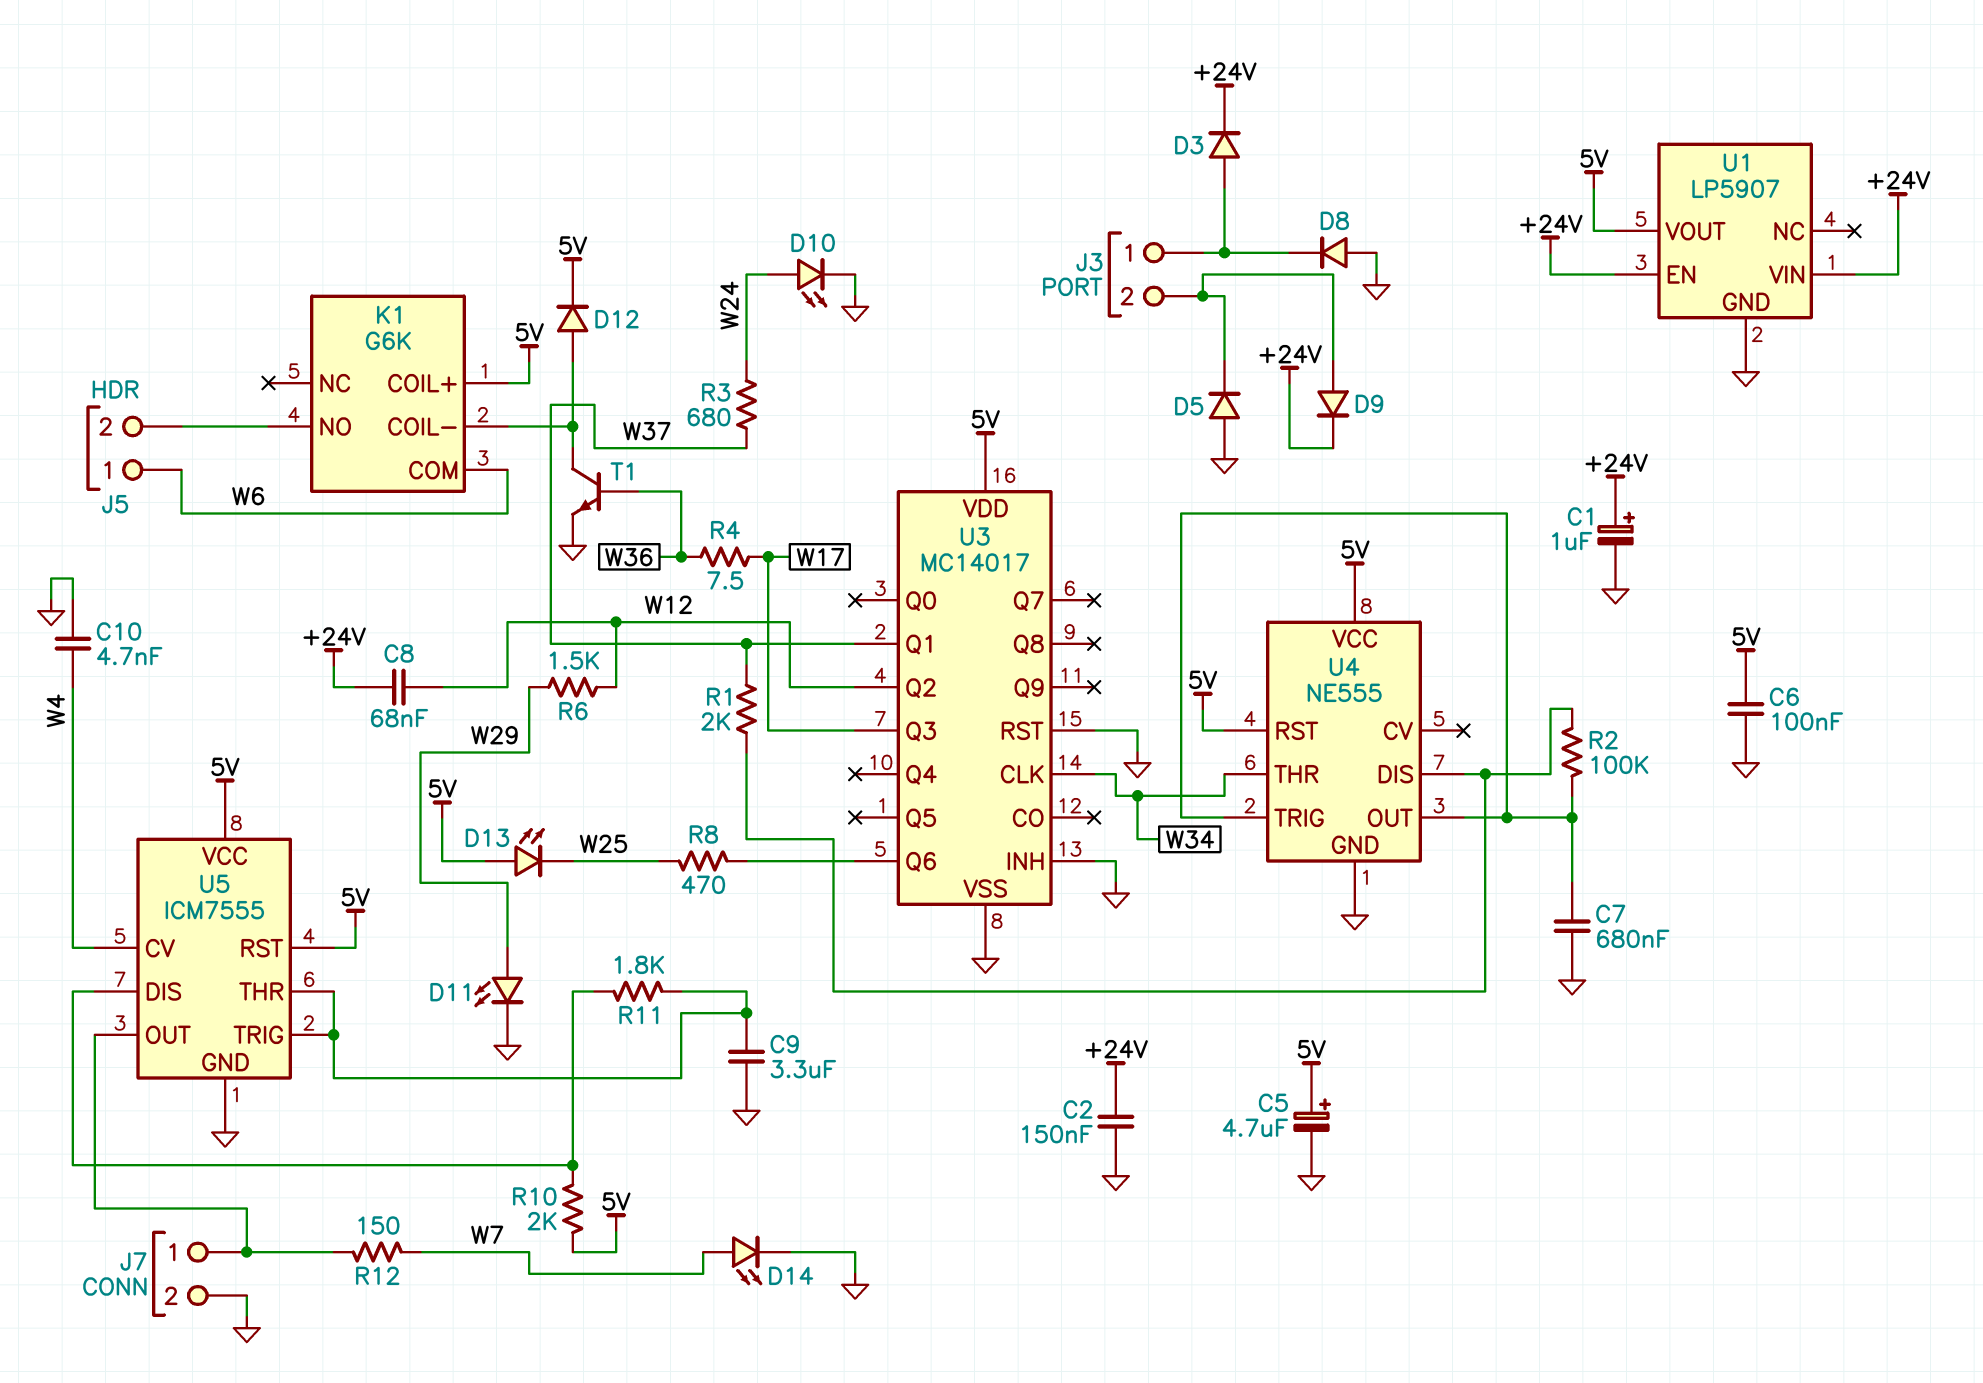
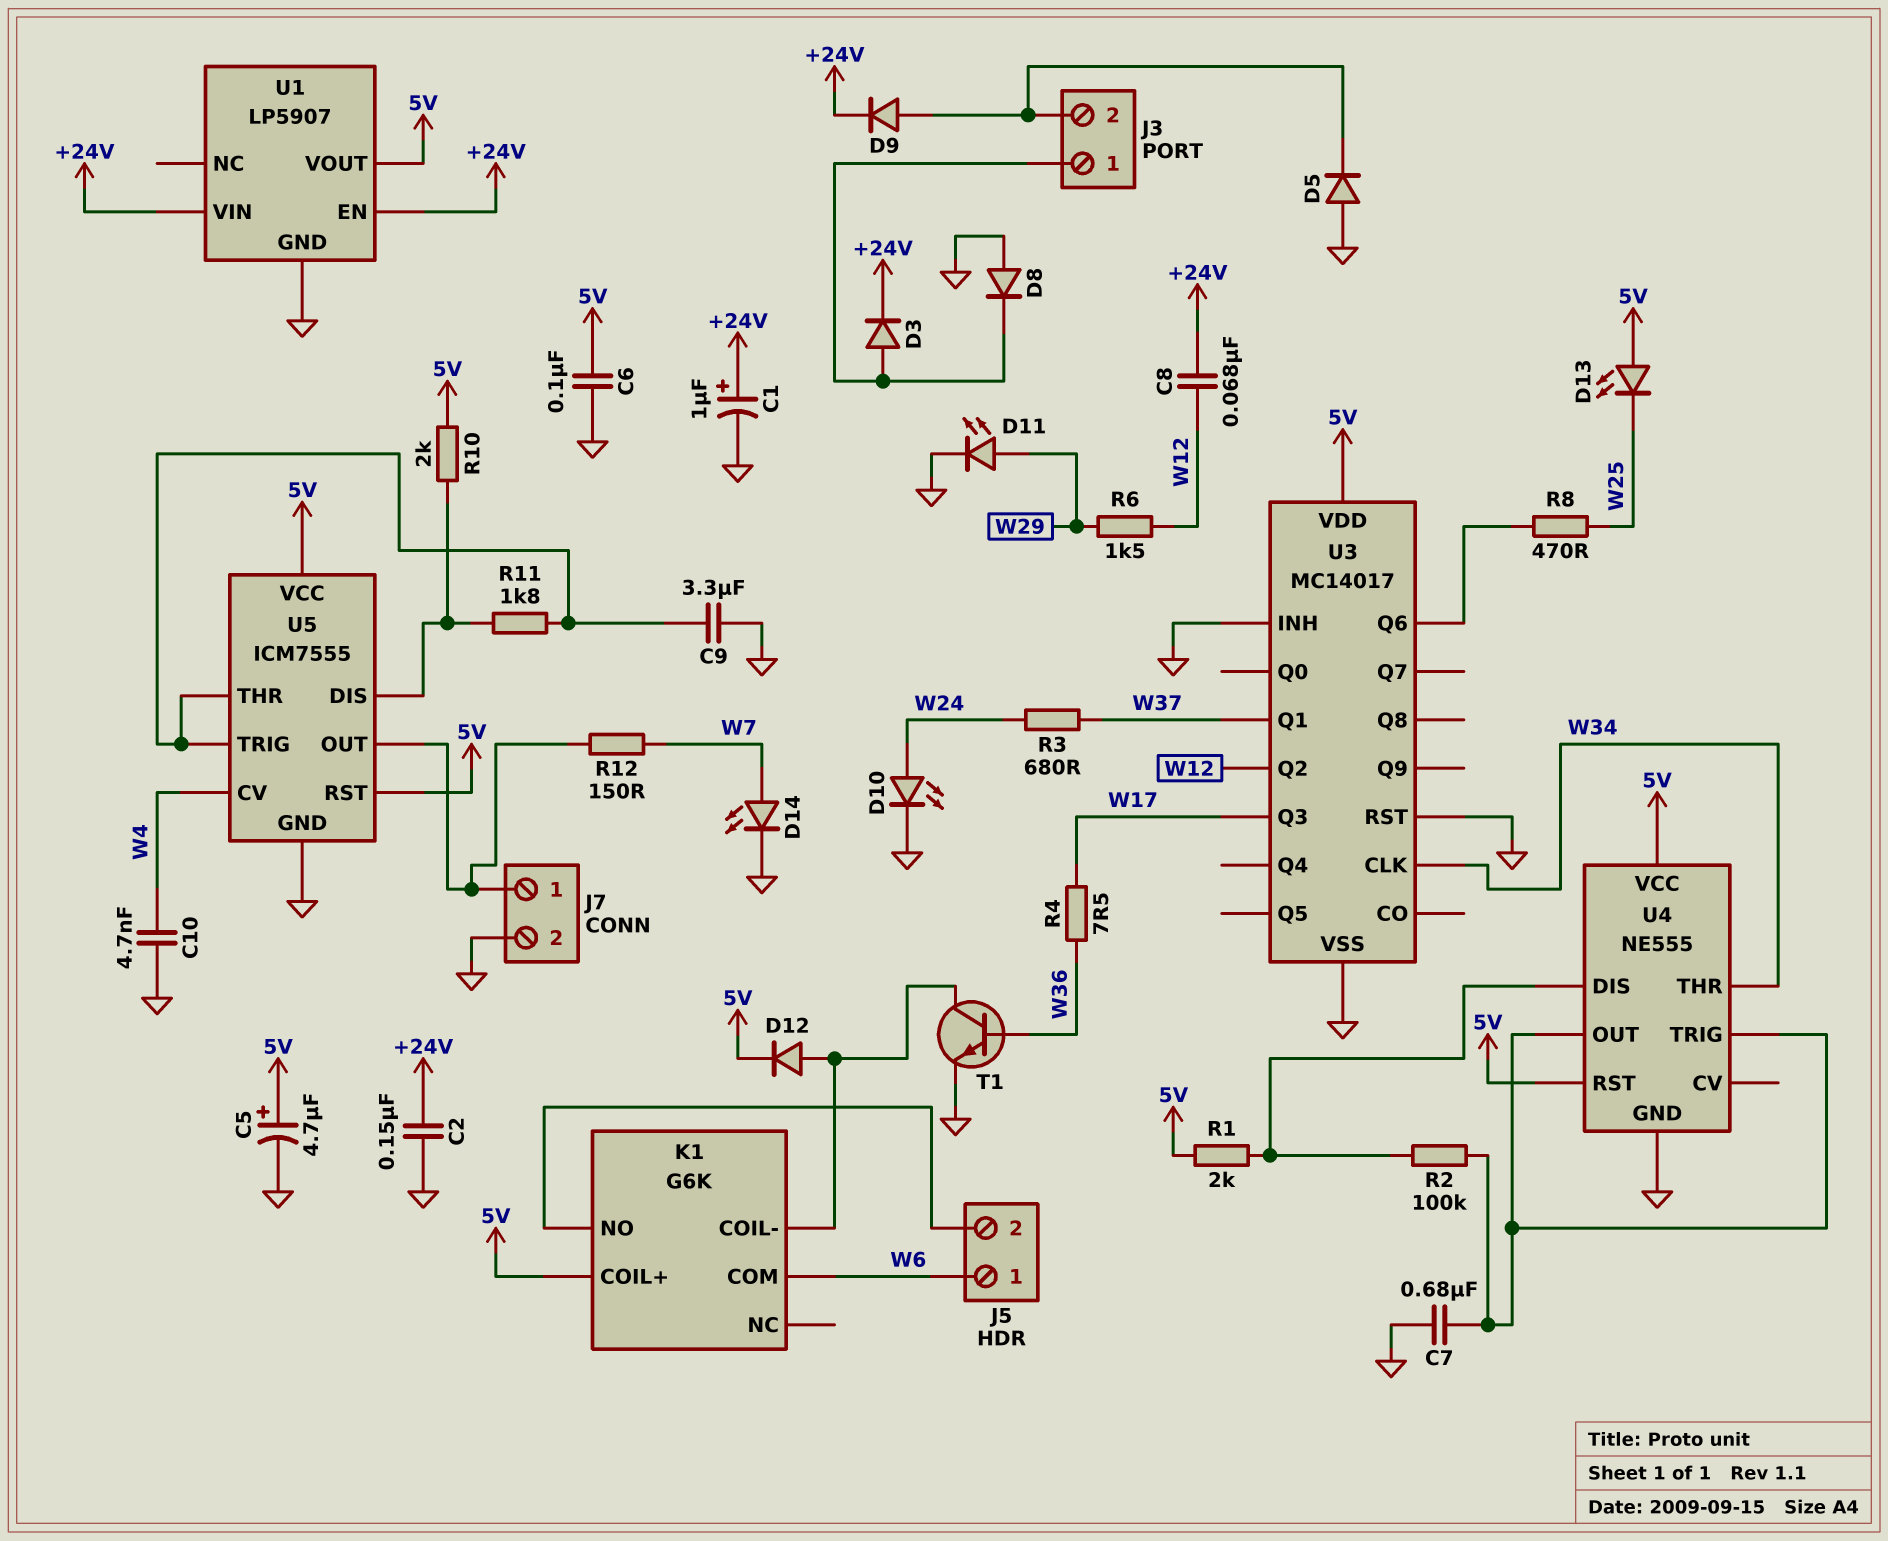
R1: 2k (U4/DIS, W37) -> 2k (5V, U4/DIS)

